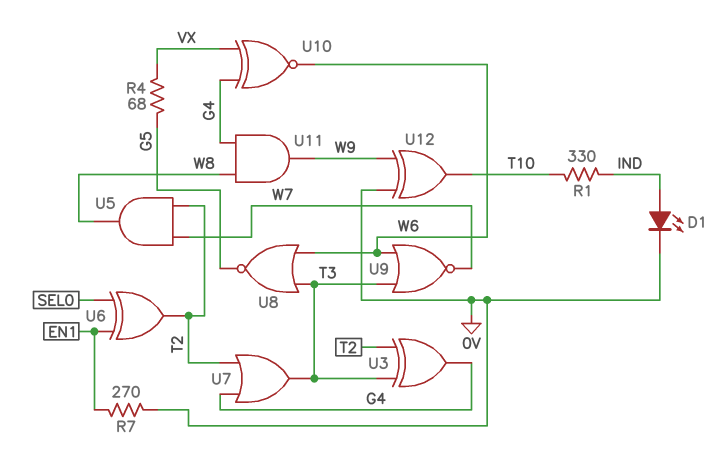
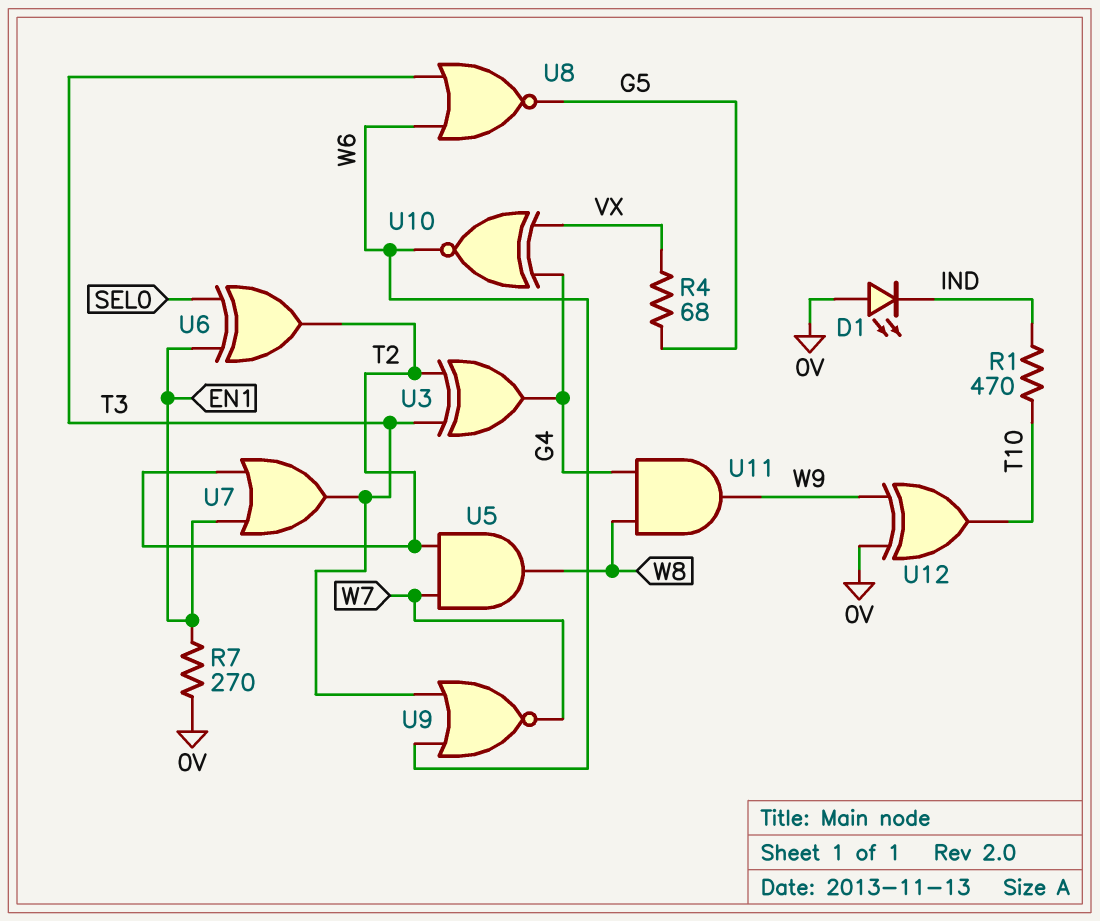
D1: LED (A IND, K 0V) -> LED (A 0V, K IND)
R1: 330 (IND, T10) -> 470 (IND, T10)
U7: OR (in G4, in T2, out T3) -> OR (in EN1, in T2, out T3)

